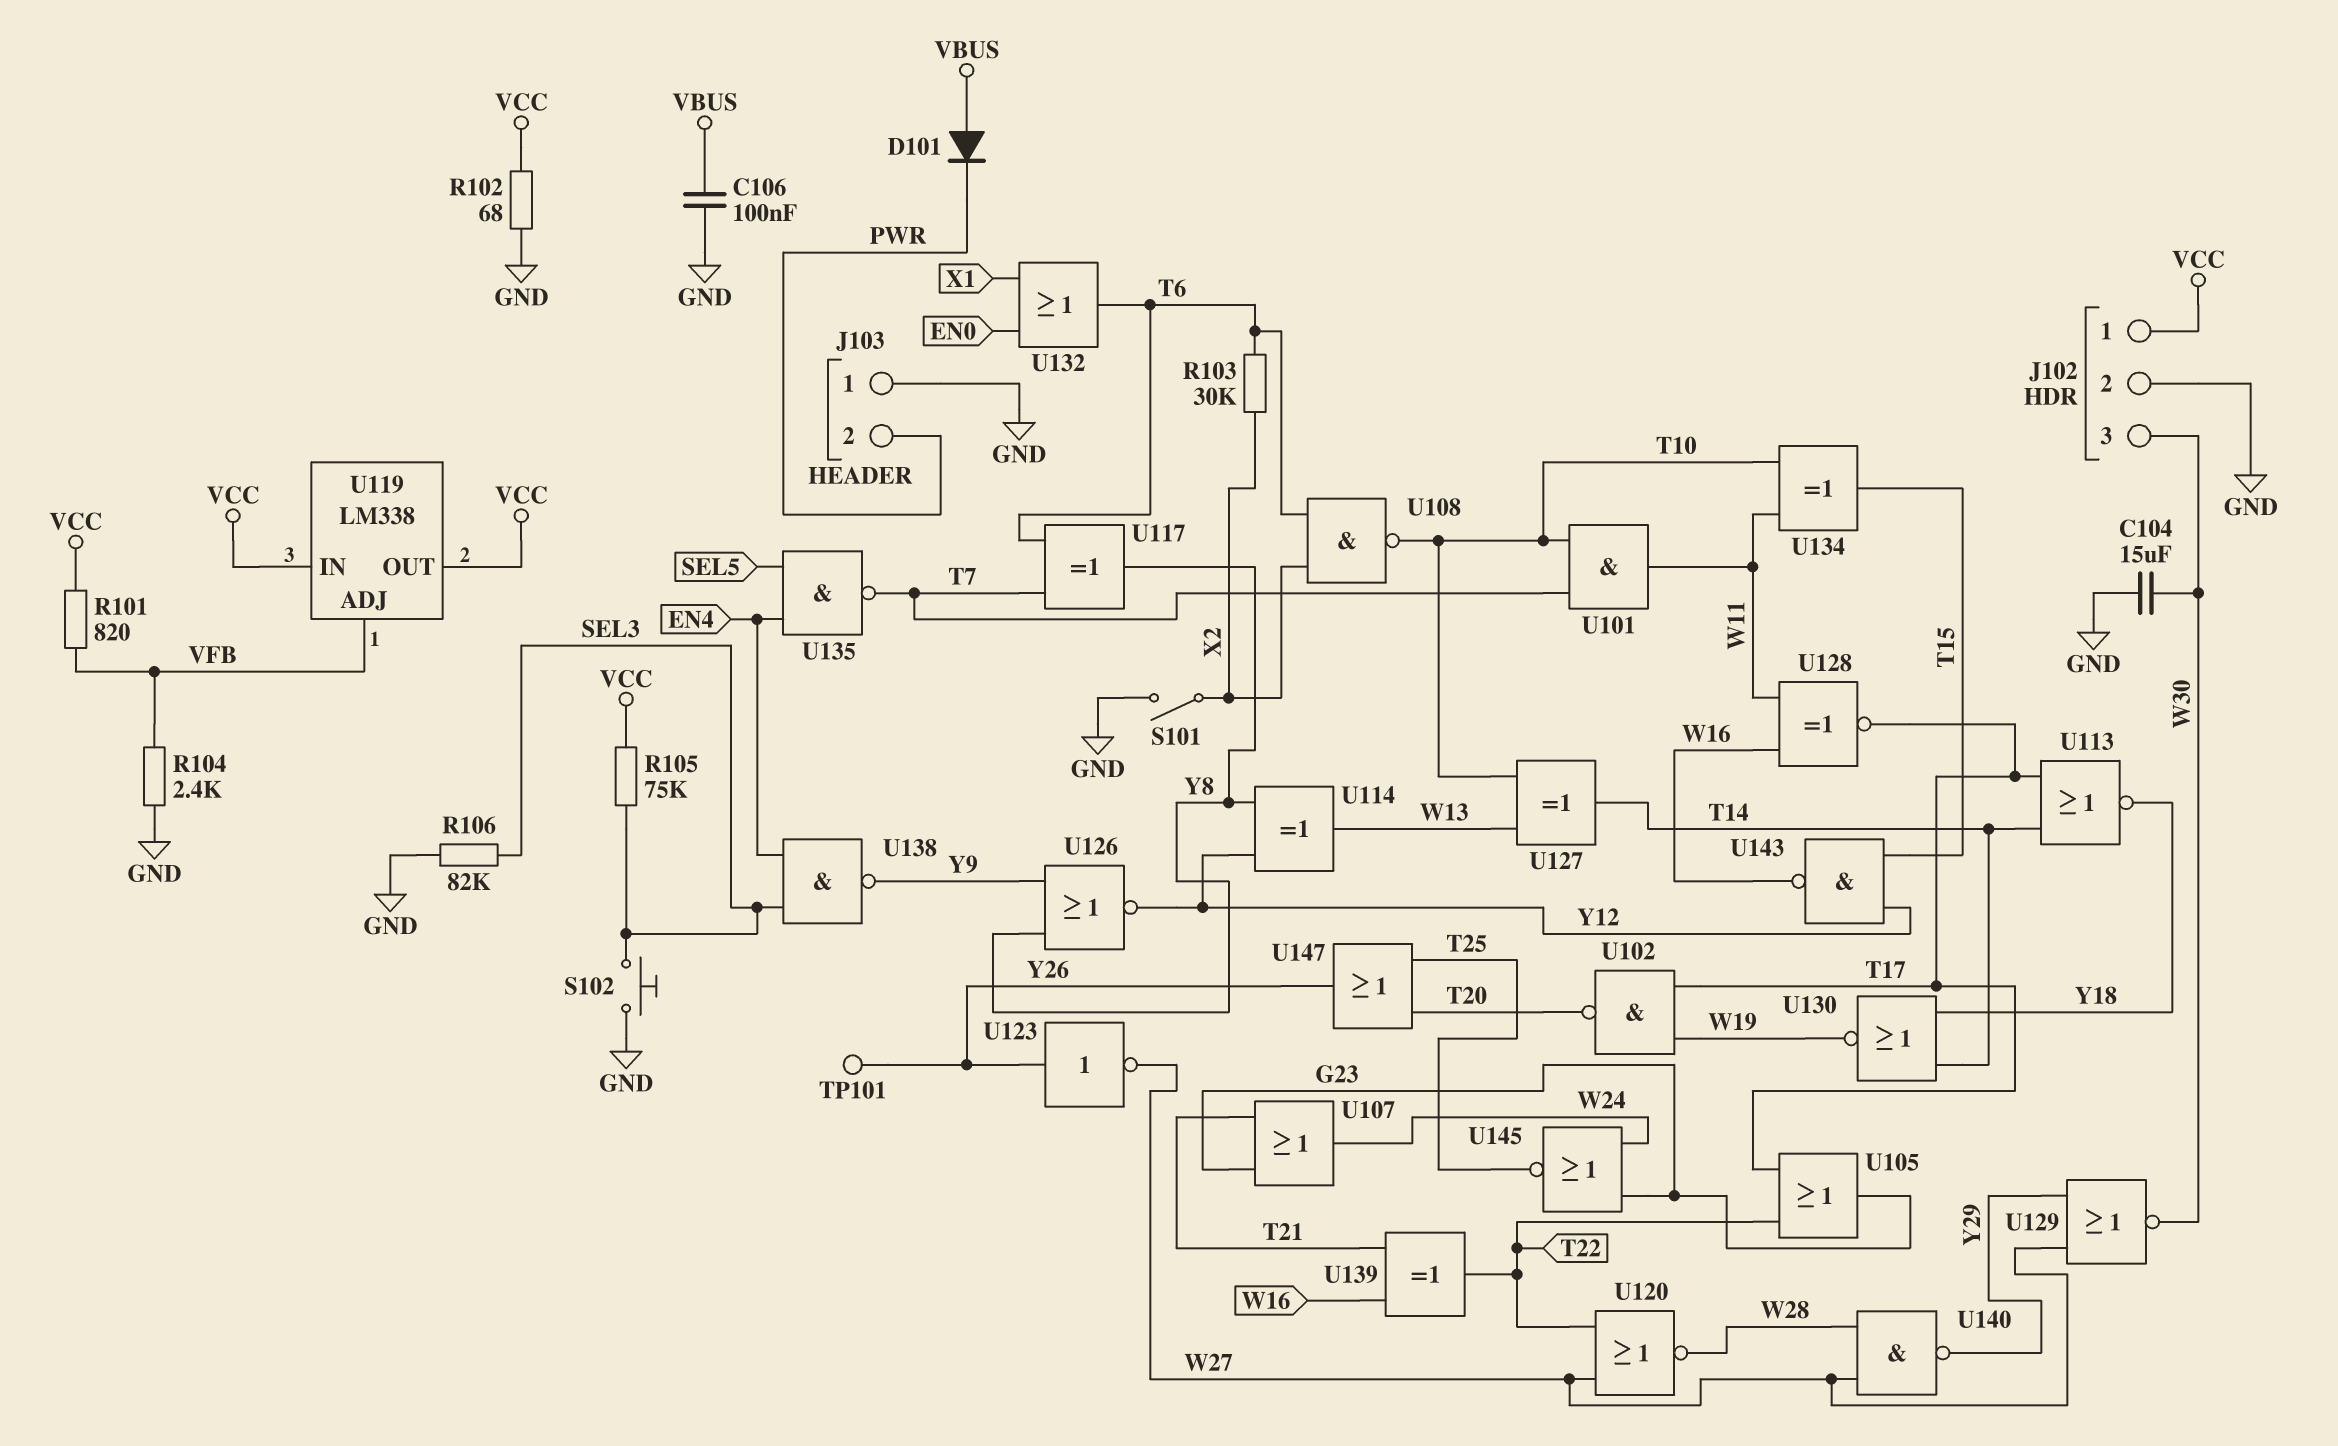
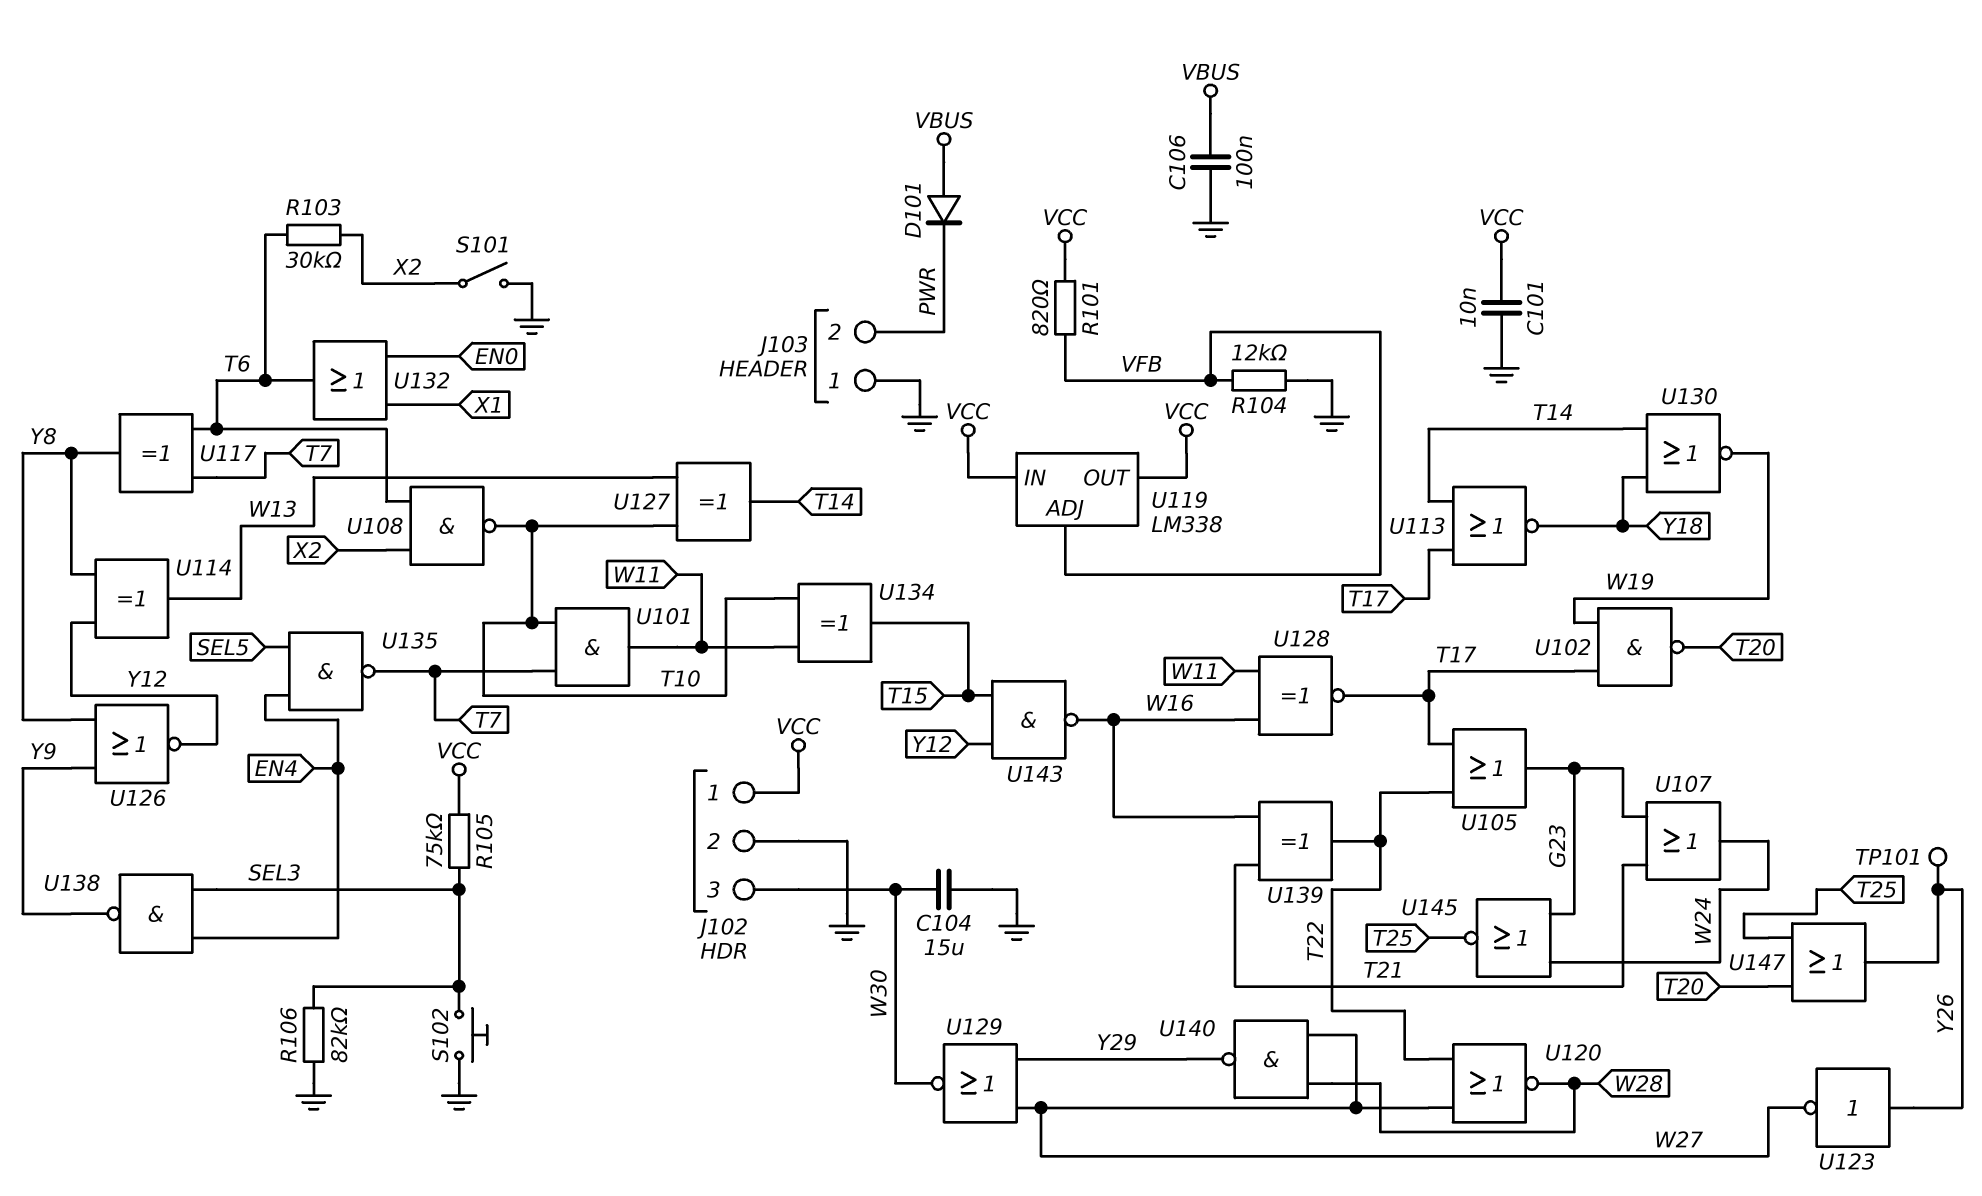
C101: none -> 10nF (GND, VCC)
R102: 68 (GND, VCC) -> none
R104: 2.4k (GND, VFB) -> 12k (GND, VFB)

